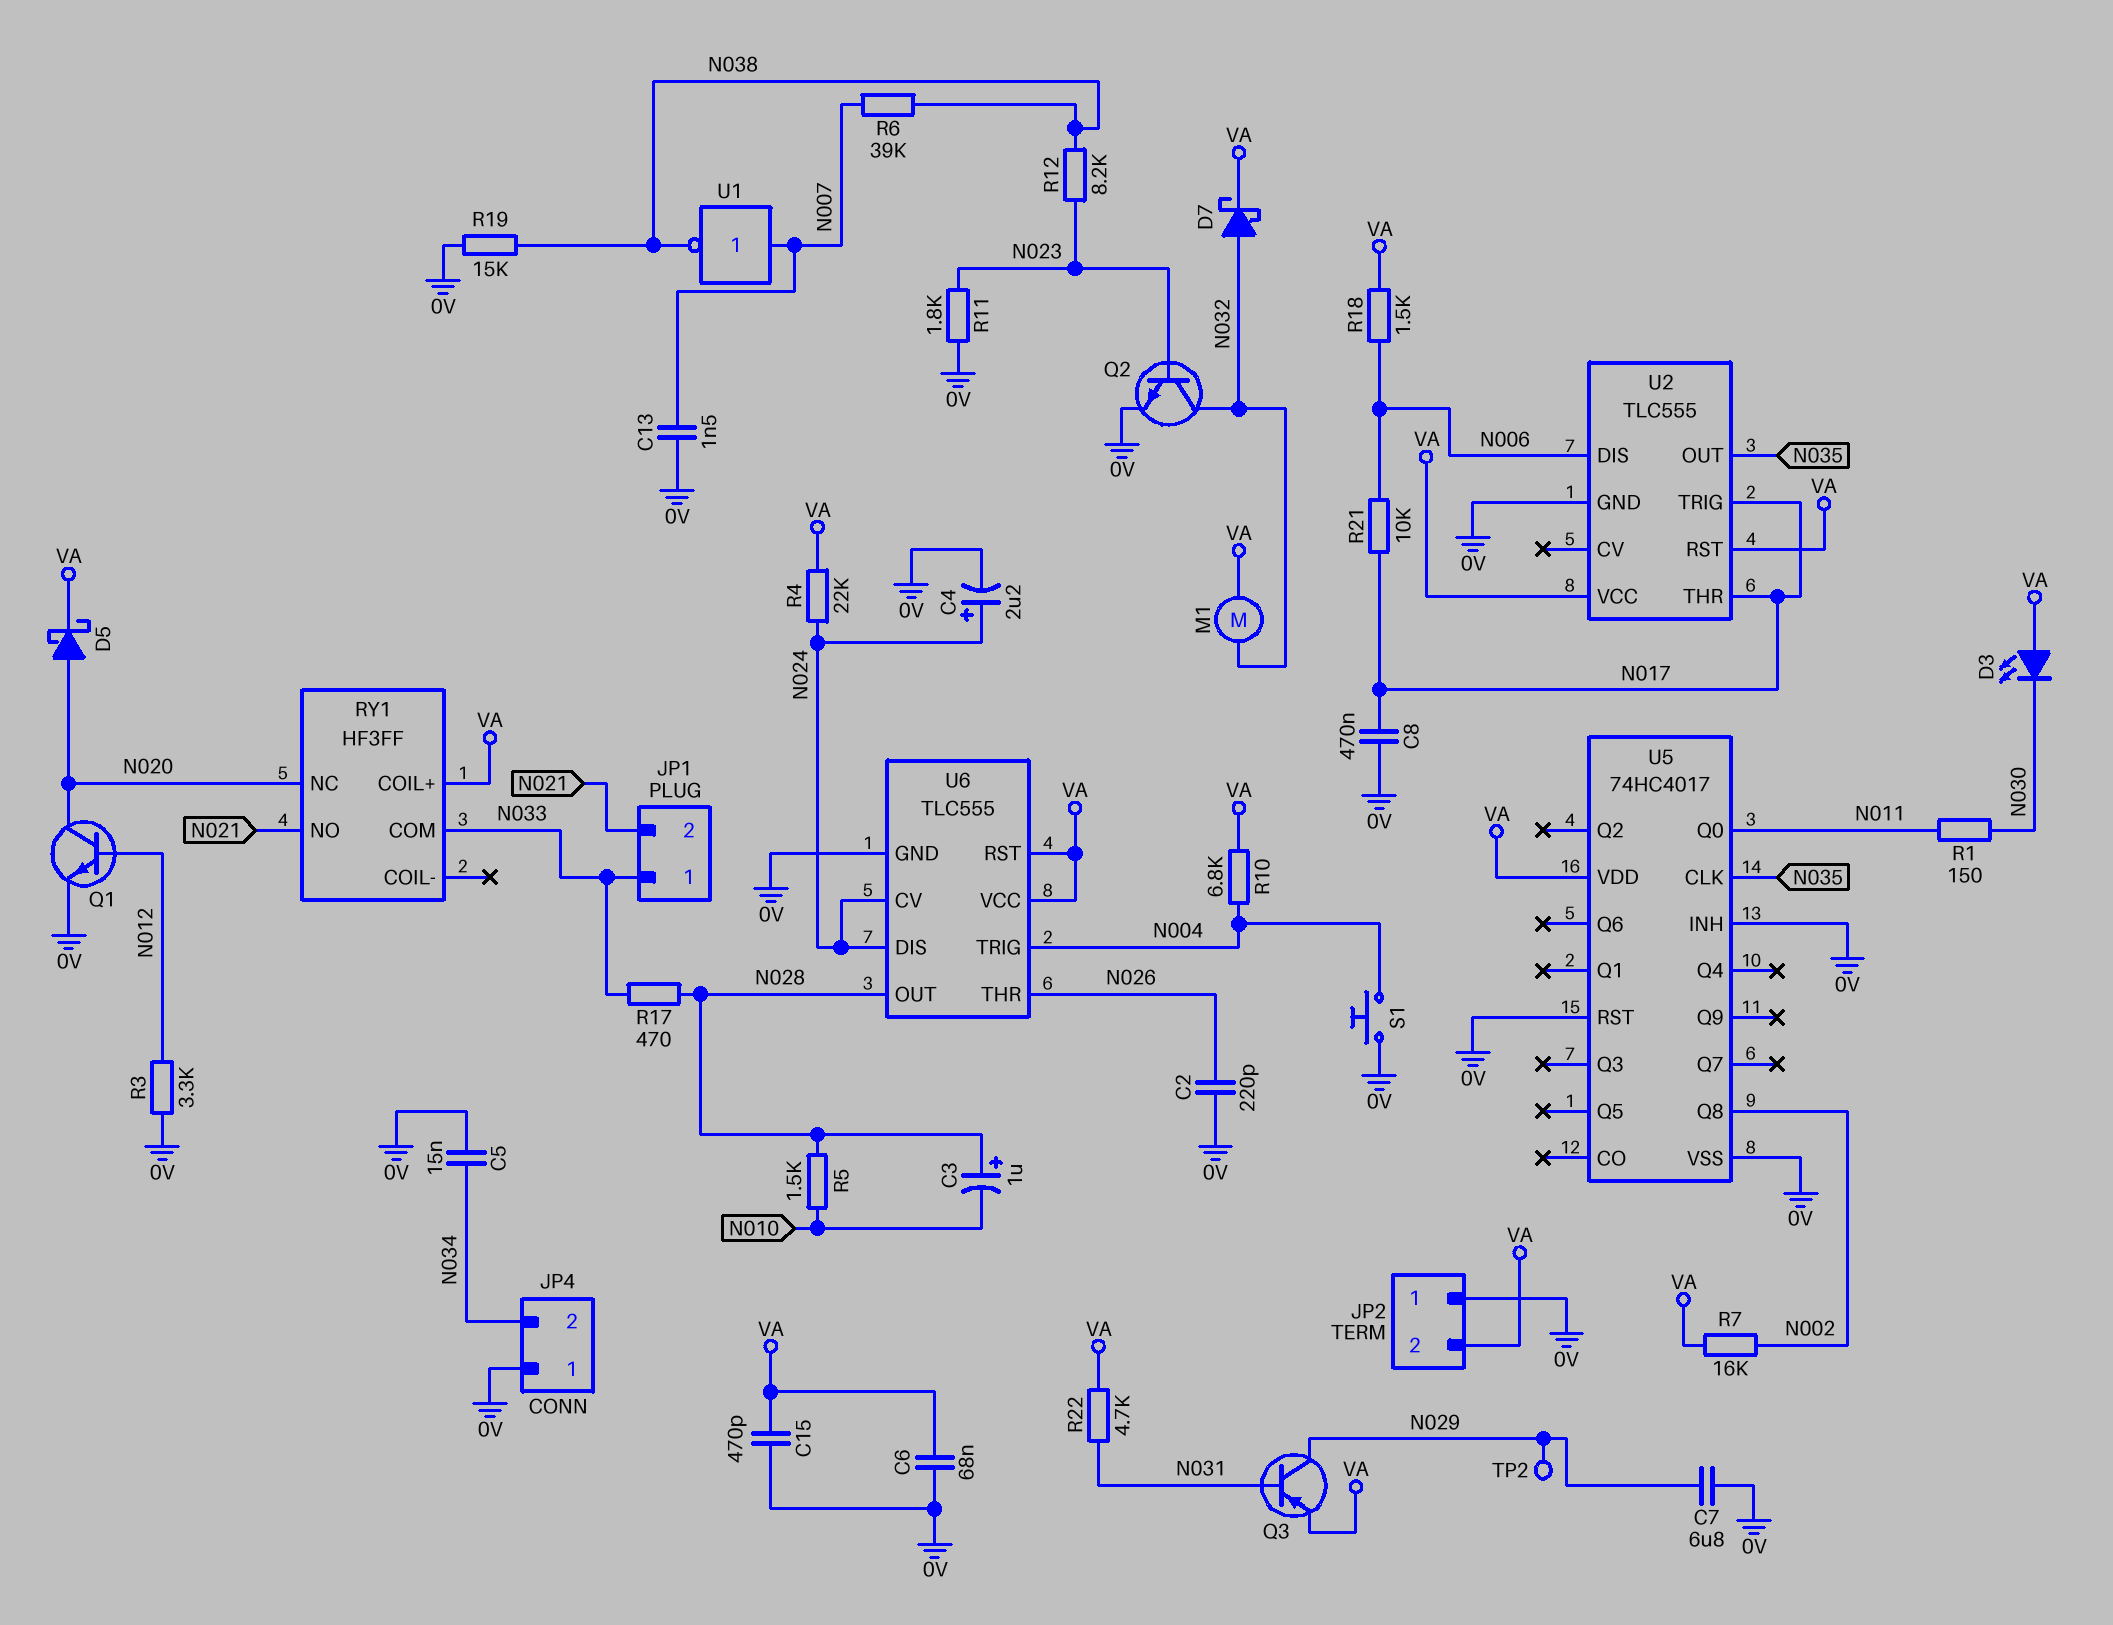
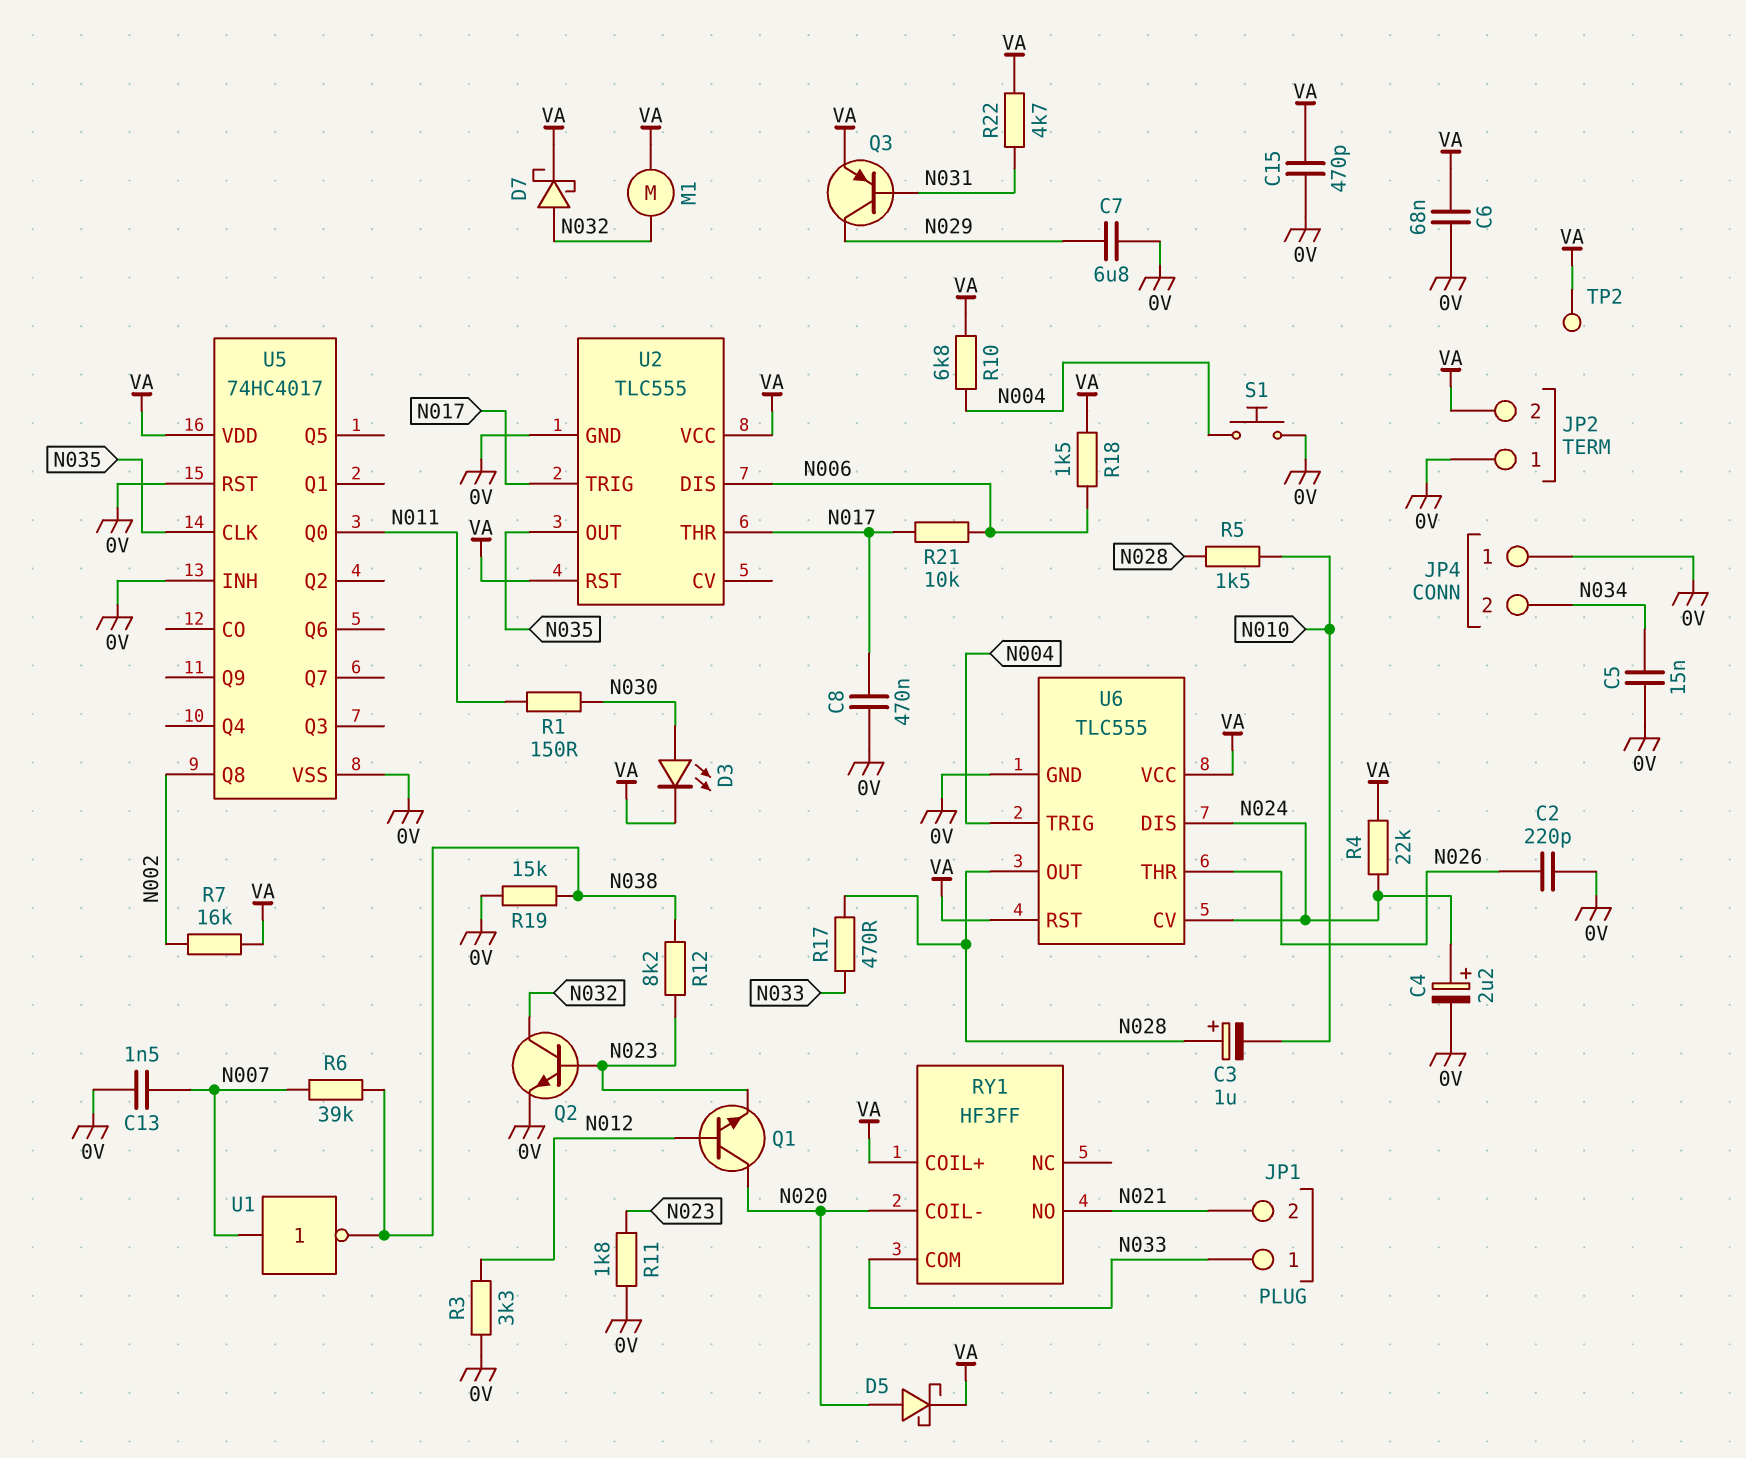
D3: LED (A VA, K N030) -> LED (A N030, K VA)
Q1: NPN (B N012, C N020, E 0V) -> NPN (B N012, C N020, E N023)
RY1 pin COIL-: none -> N020
RY1 pin NC: N020 -> none
TP2: test point (N029) -> test point (VA)

